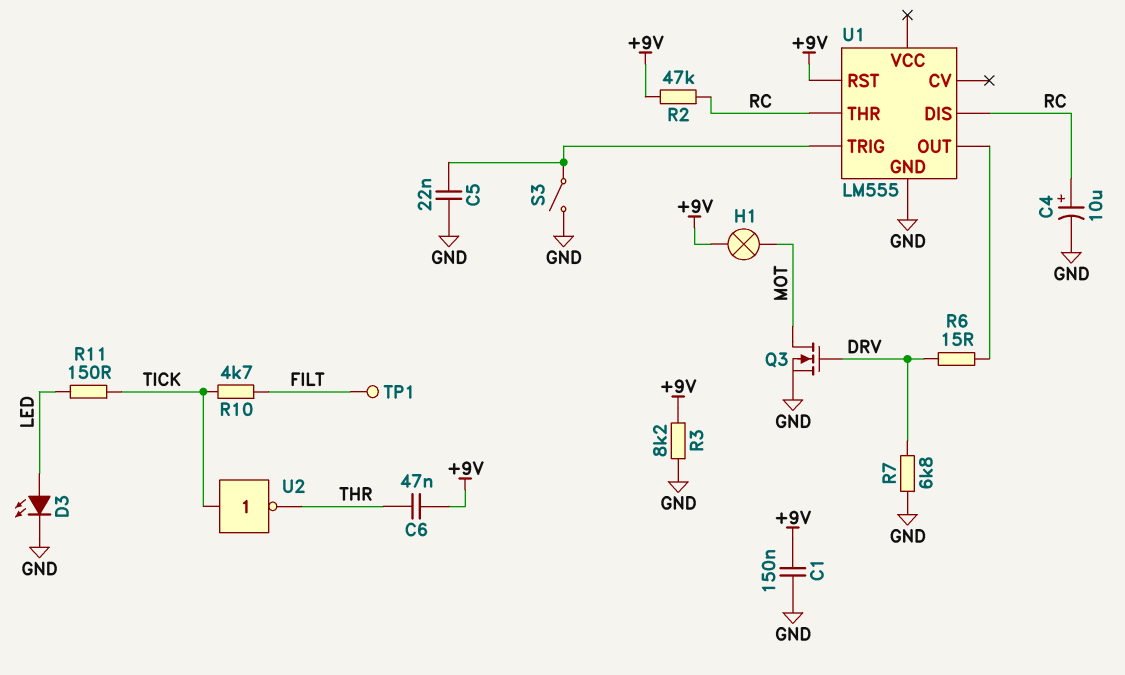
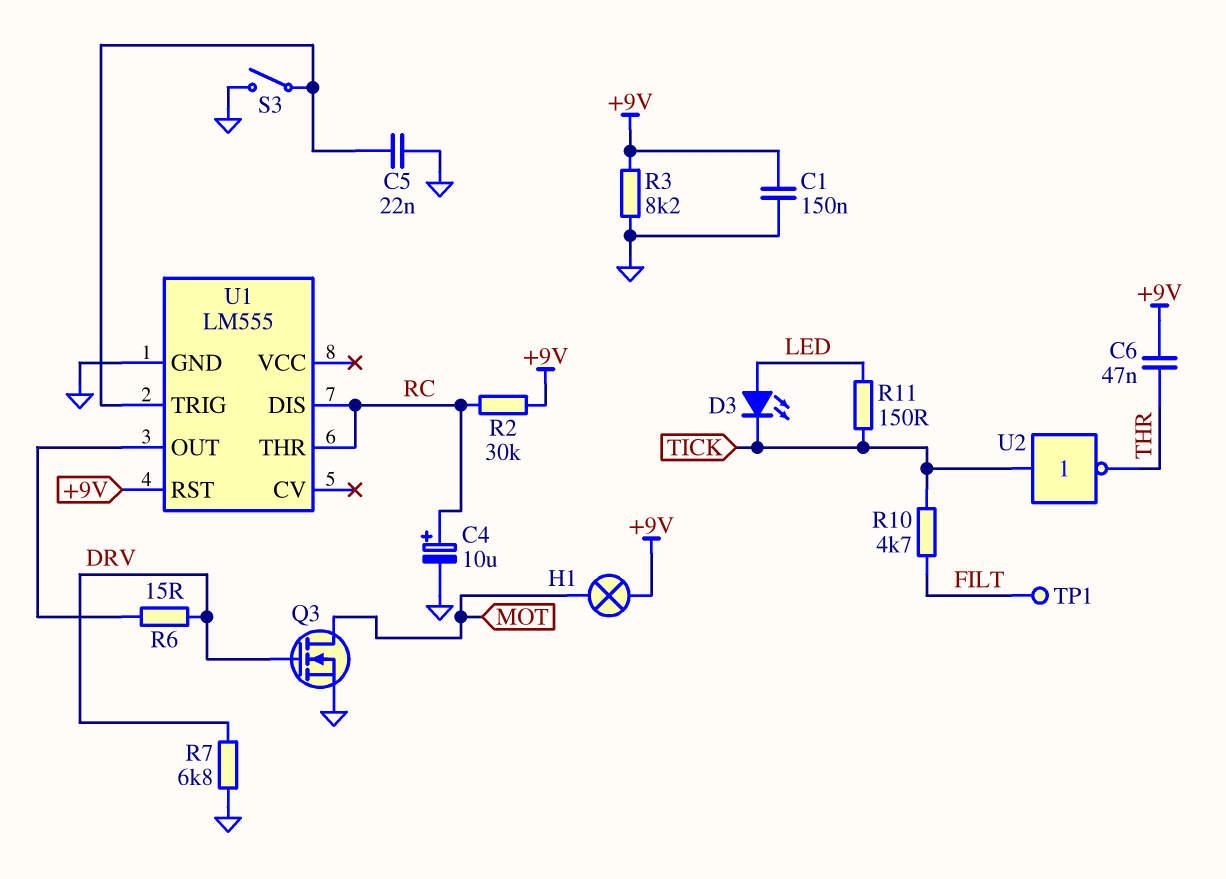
D3: LED (A LED, K GND) -> LED (A LED, K TICK)
R2: 47k (+9V, RC) -> 30k (+9V, RC)

